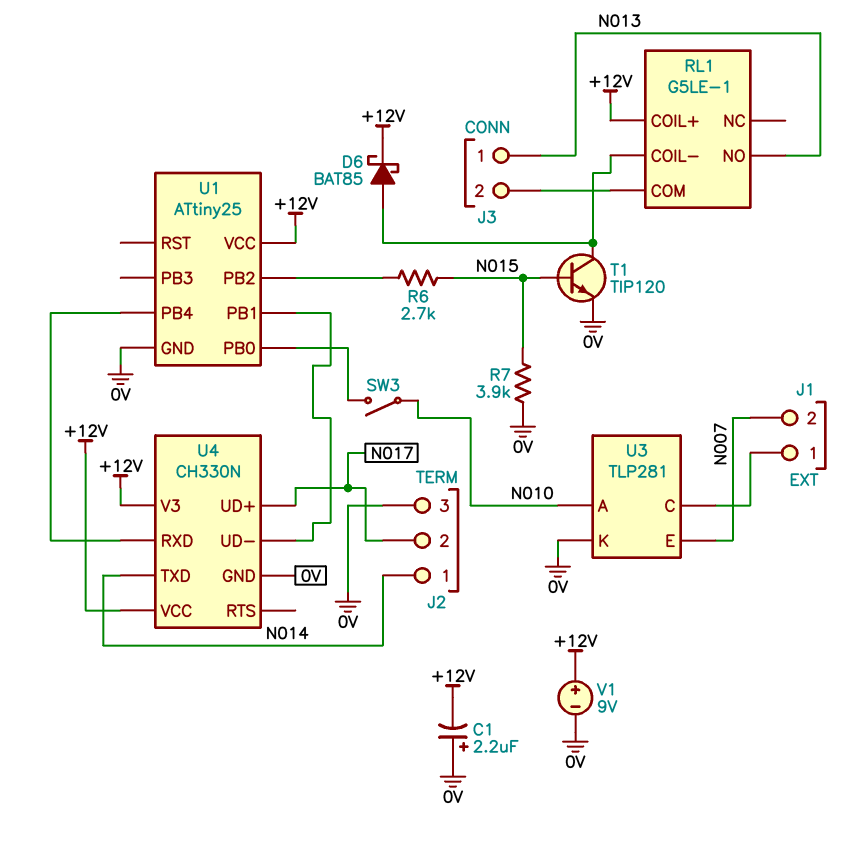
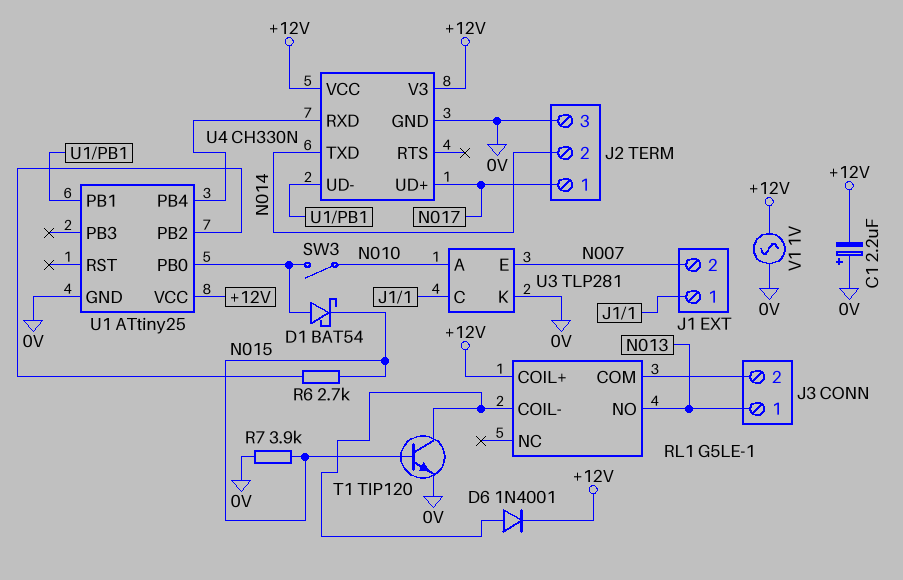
D1: none -> schottky BAT54 (A U1/PB0, K N015)
D6: schottky BAT85 (A RL1/COIL-, K +12V) -> diode 1N4001 (A RL1/COIL-, K +12V)
J2 pin 1: N014 -> N017
J2 pin 2: N017 -> N014
V1: 9V (plus +12V, minus 0V) -> AC 1V (+12V, 0V)

